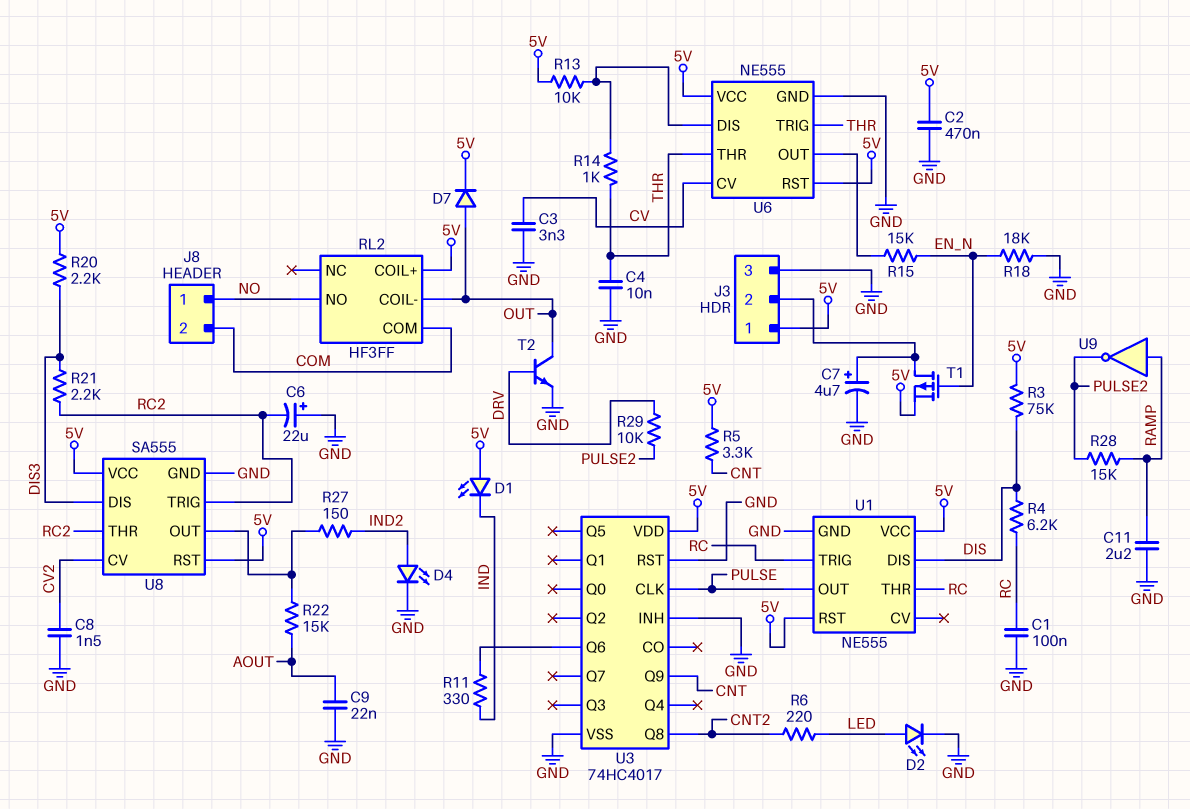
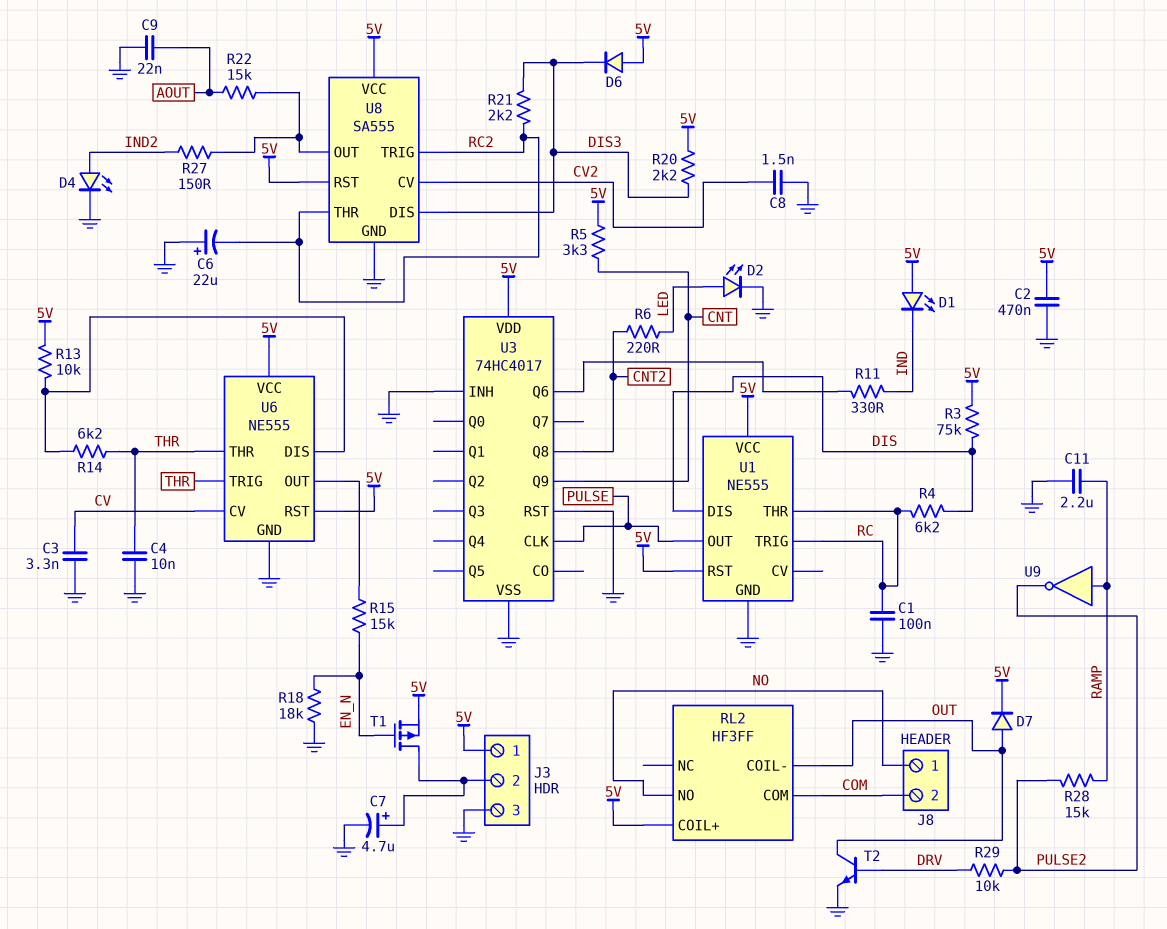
D6: none -> diode (A 5V, K DIS3)
R14: 1k (THR, U6/DIS) -> 6.2k (THR, U6/DIS)

